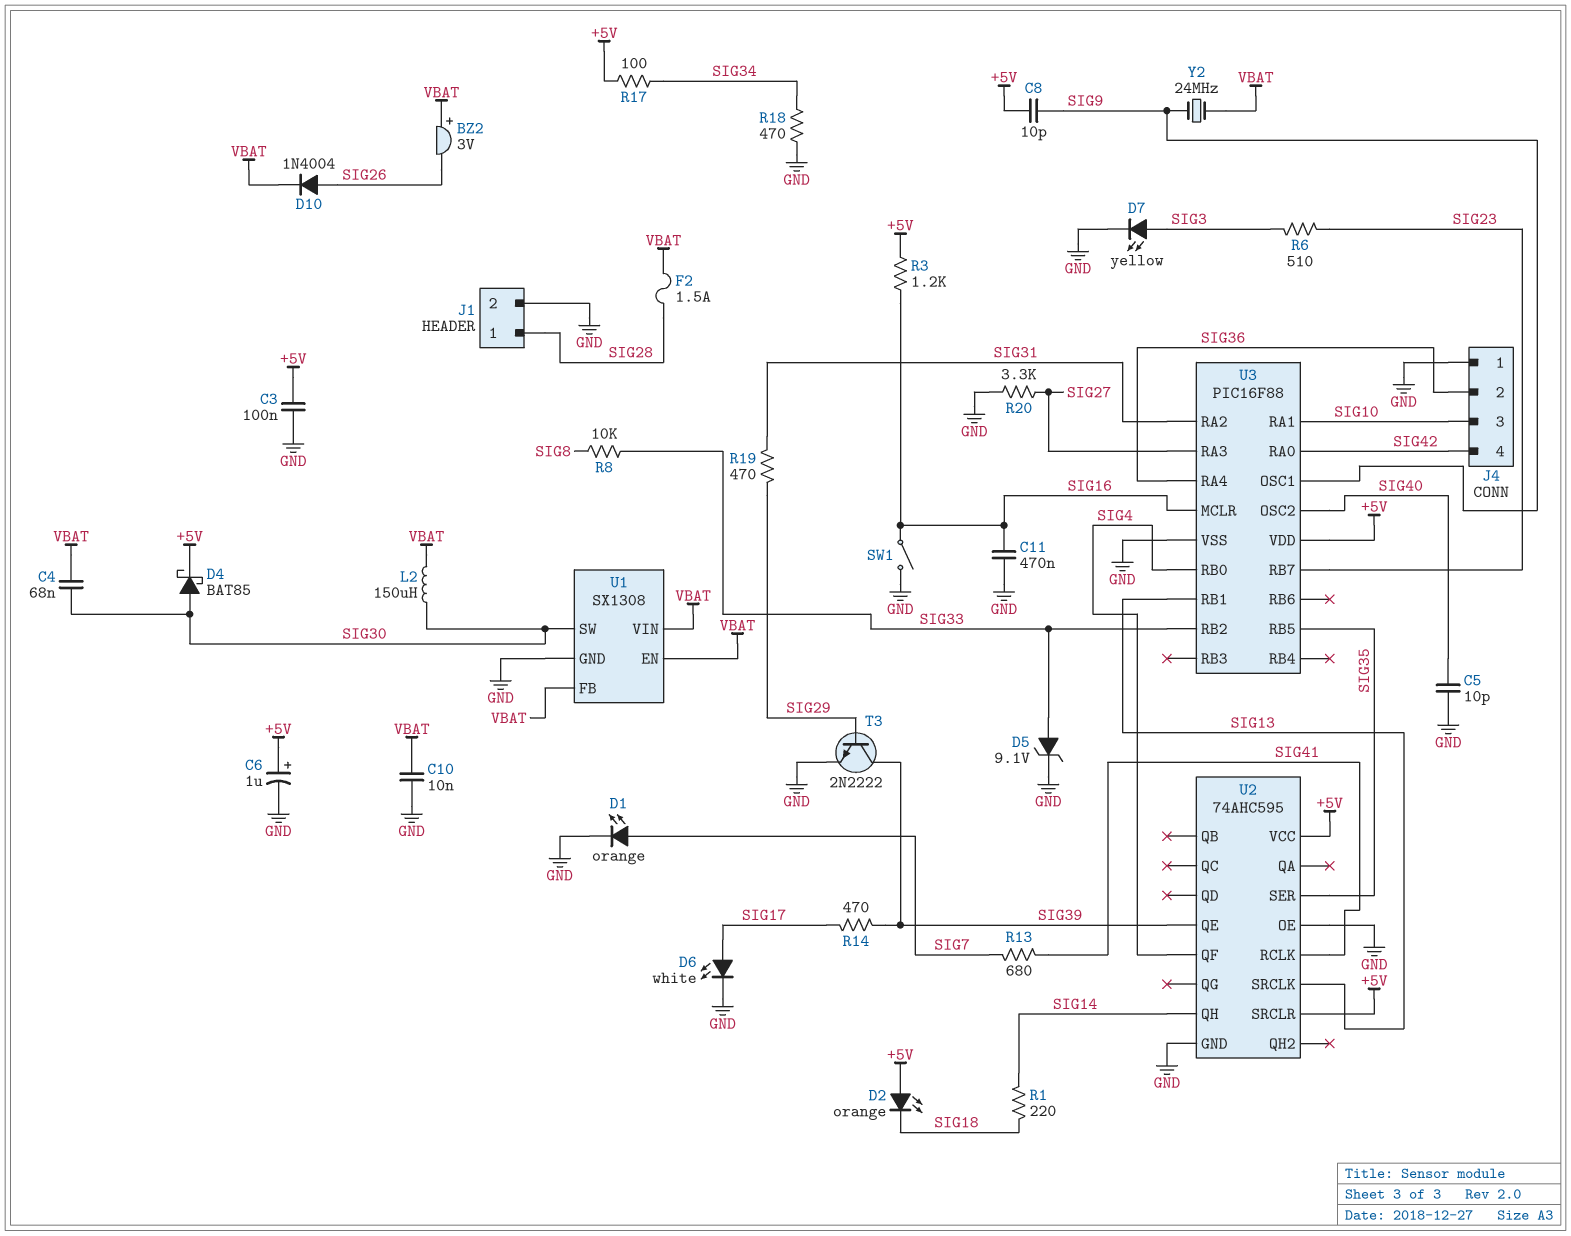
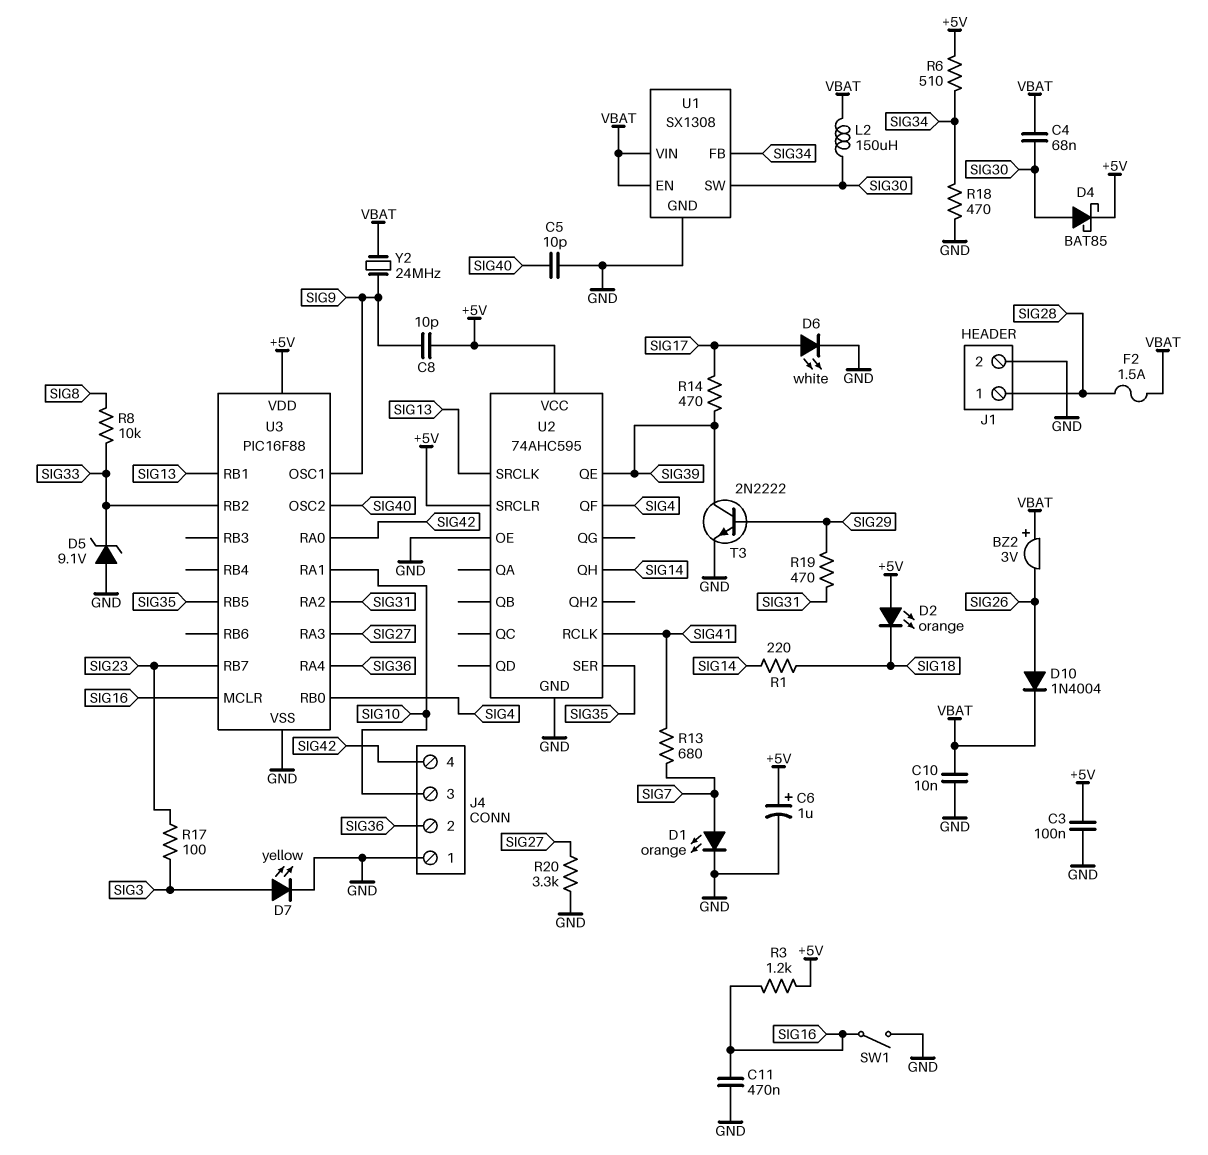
D5: zener 9.1V (A SIG33, K GND) -> zener 9.1V (A GND, K SIG33)
R6: 510 (SIG3, SIG23) -> 510 (+5V, SIG34)
R17: 100 (+5V, SIG34) -> 100 (SIG3, SIG23)
U1 pin FB: VBAT -> SIG34

